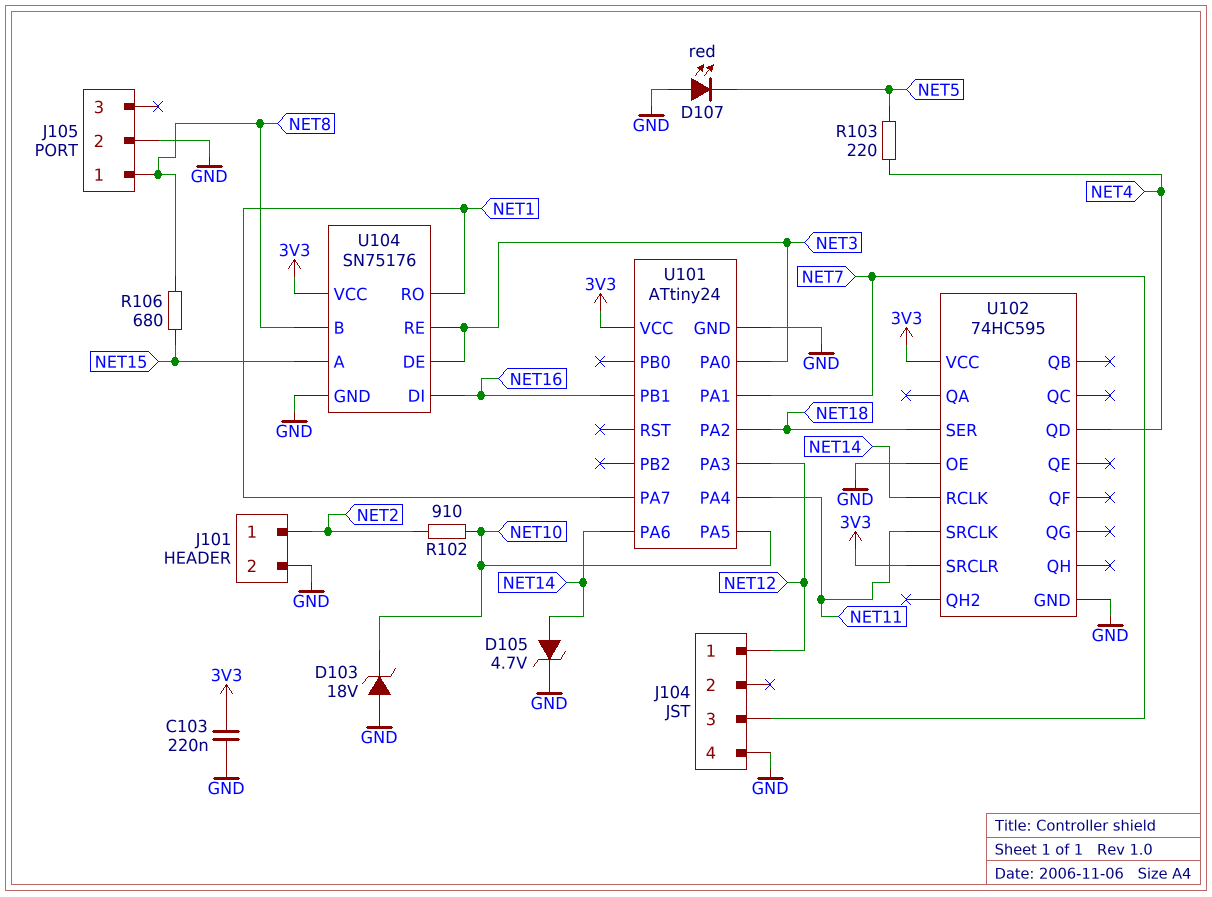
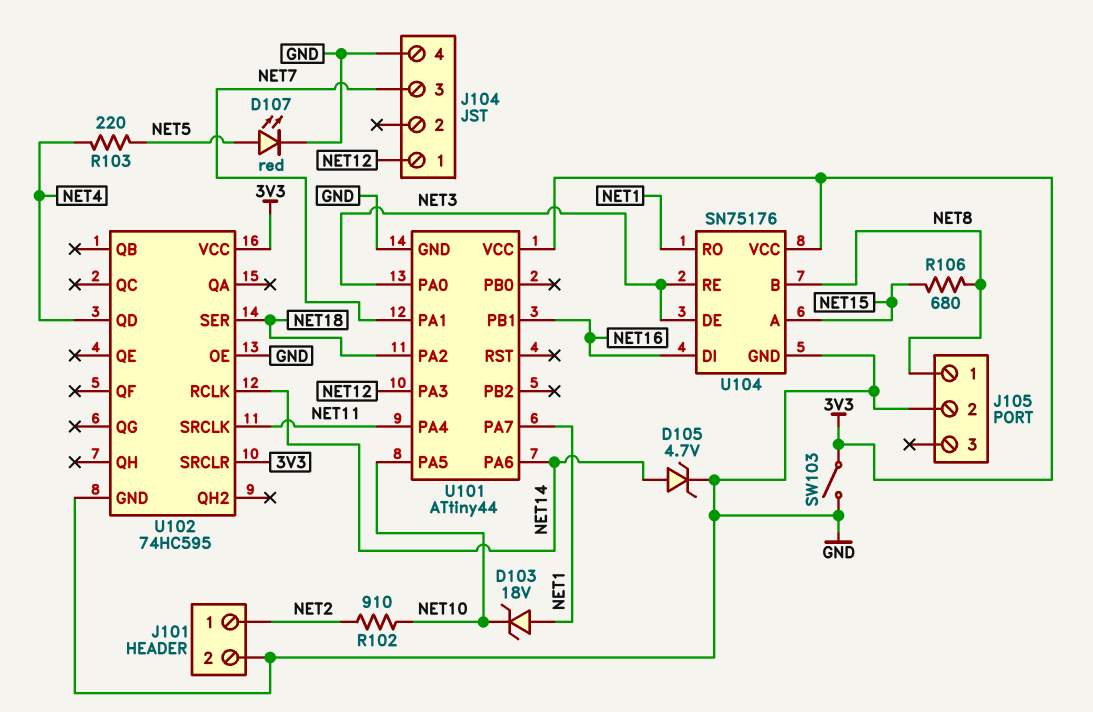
C103: 220nF (3V3, GND) -> none
D103: zener 18V (A GND, K NET10) -> zener 18V (A NET1, K NET10)
D107: LED red (A GND, K NET5) -> LED red (A NET5, K GND)
SW103: none -> switch (3V3, GND)
U101: ATtiny24 -> ATtiny44

